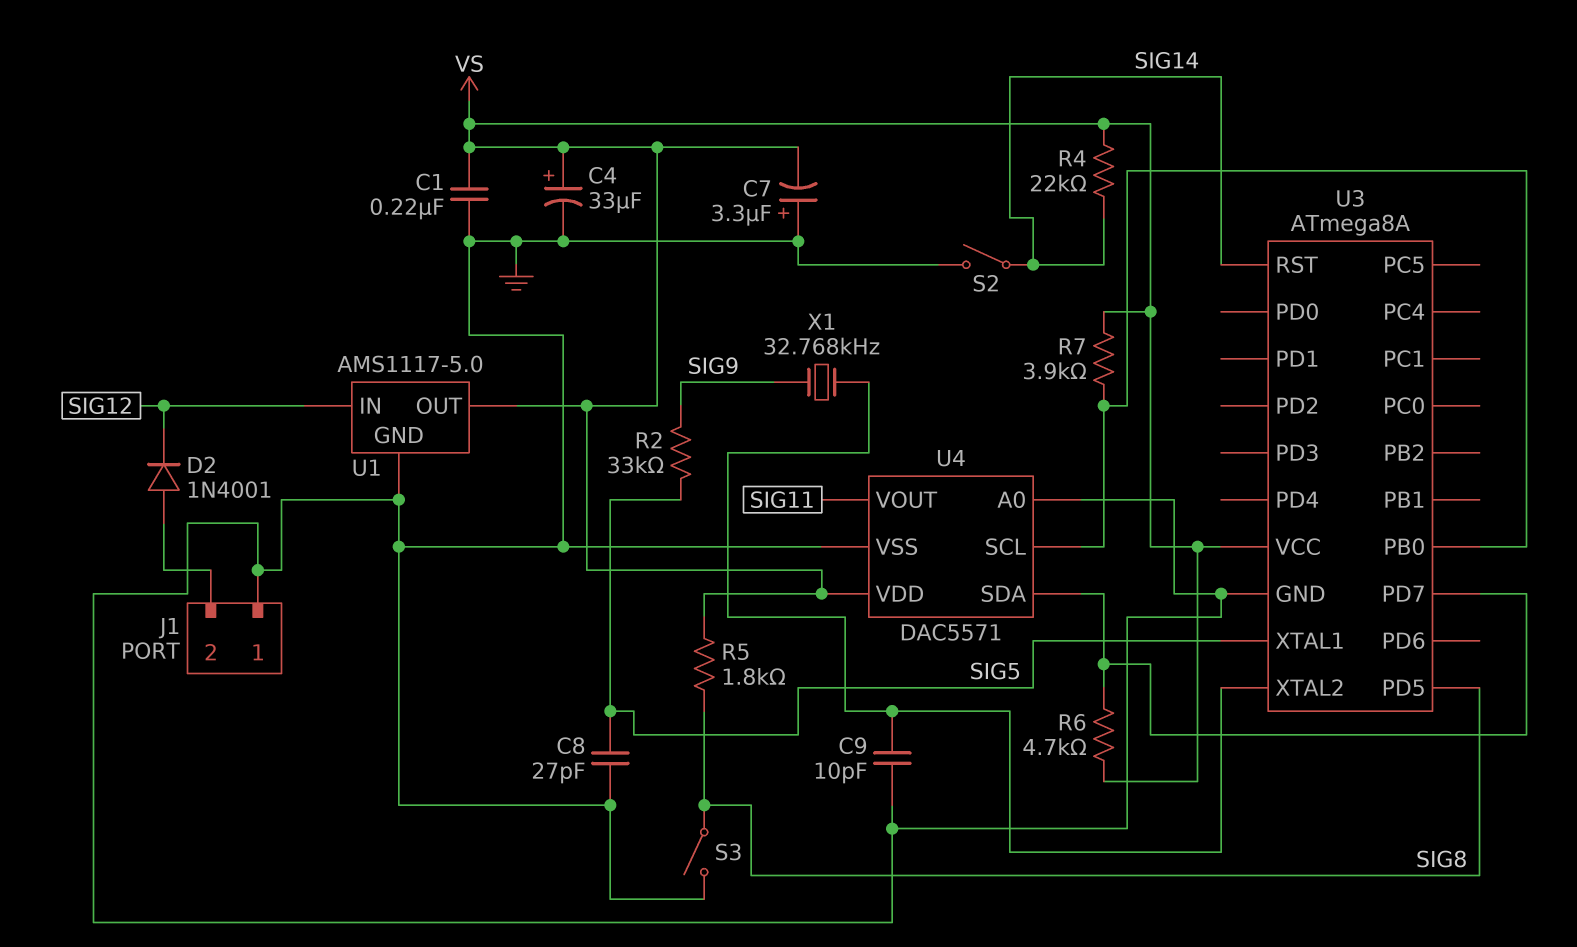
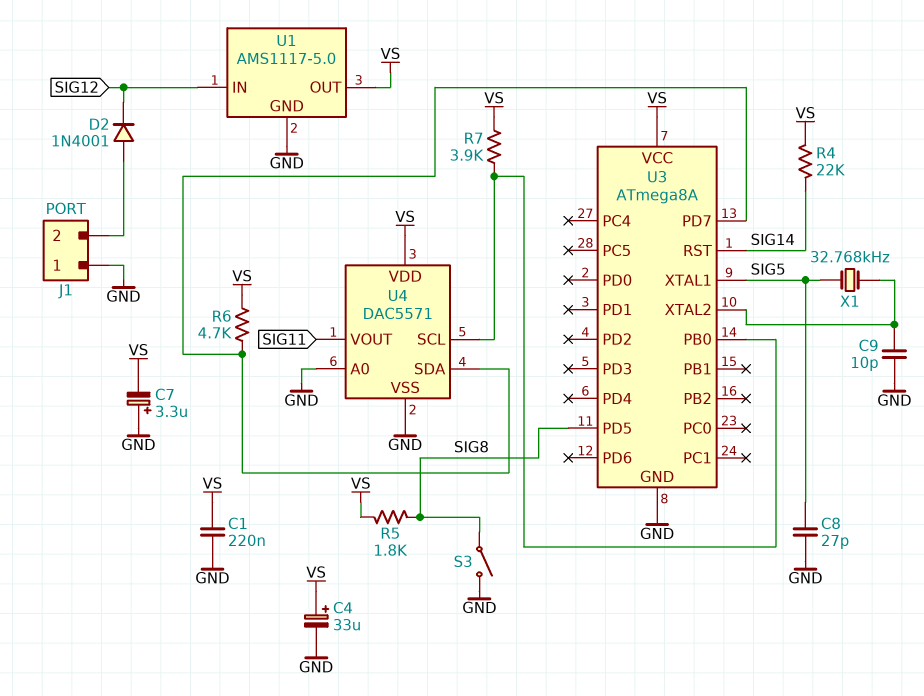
R2: 33k (SIG5, SIG9) -> none
S2: switch (GND, SIG14) -> none
X1: 32.768kHz (SIG9, U3/XTAL2) -> 32.768kHz (SIG5, U3/XTAL2)

